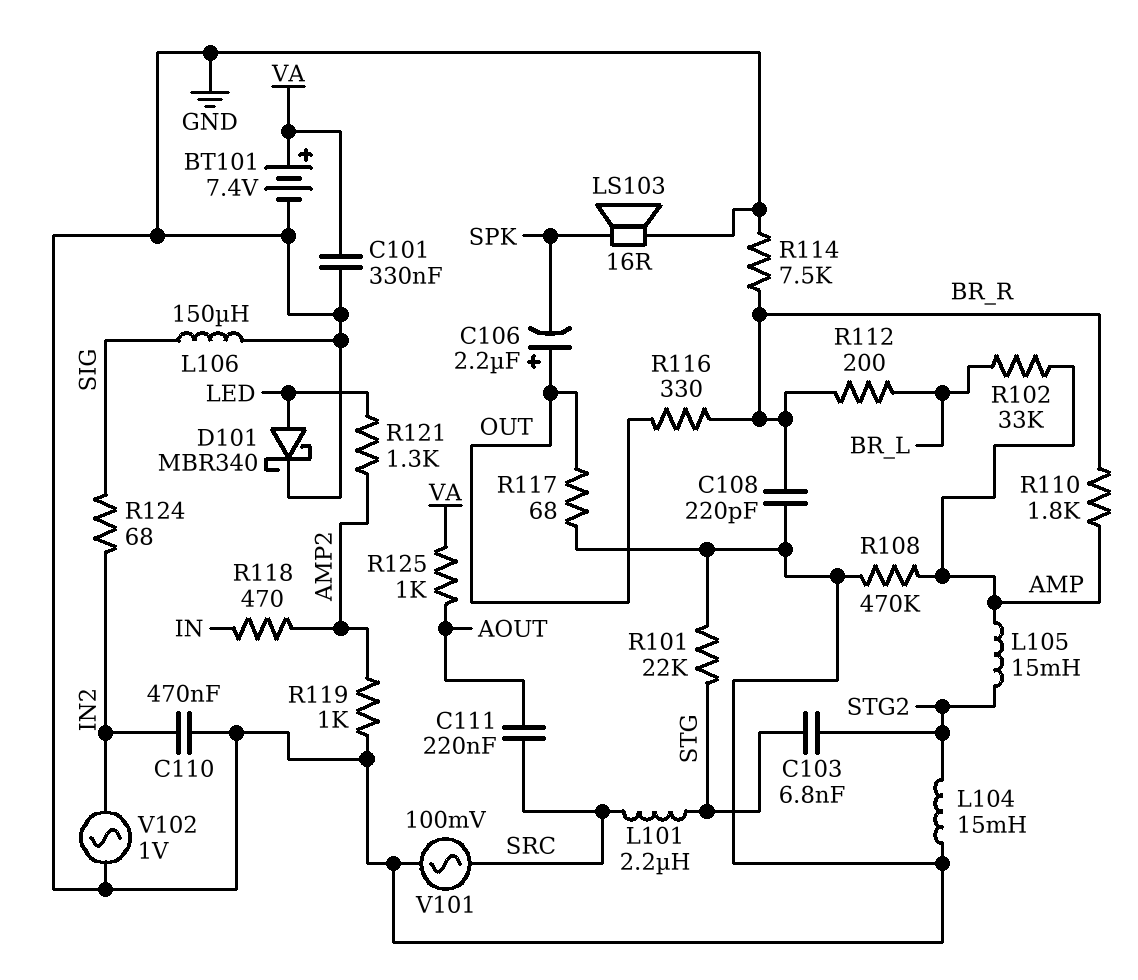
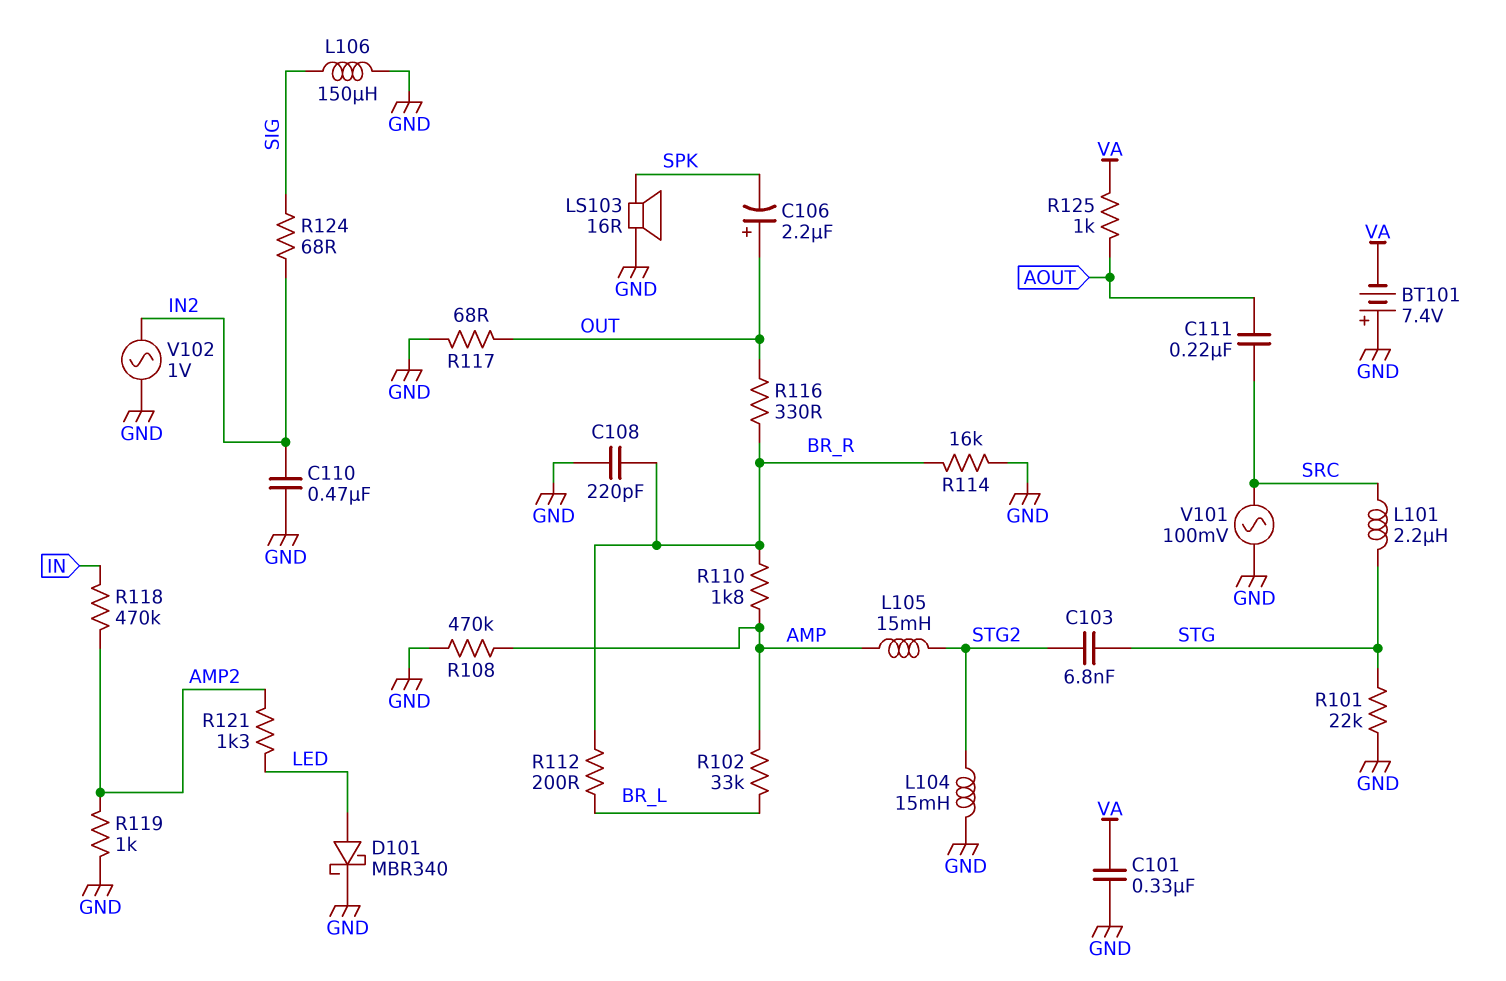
BT101: 7.4V (plus VA, minus GND) -> 7.4V (plus GND, minus VA)
R114: 7.5k (BR_R, GND) -> 16k (BR_R, GND)
R118: 470 (AMP2, IN) -> 470k (AMP2, IN)

